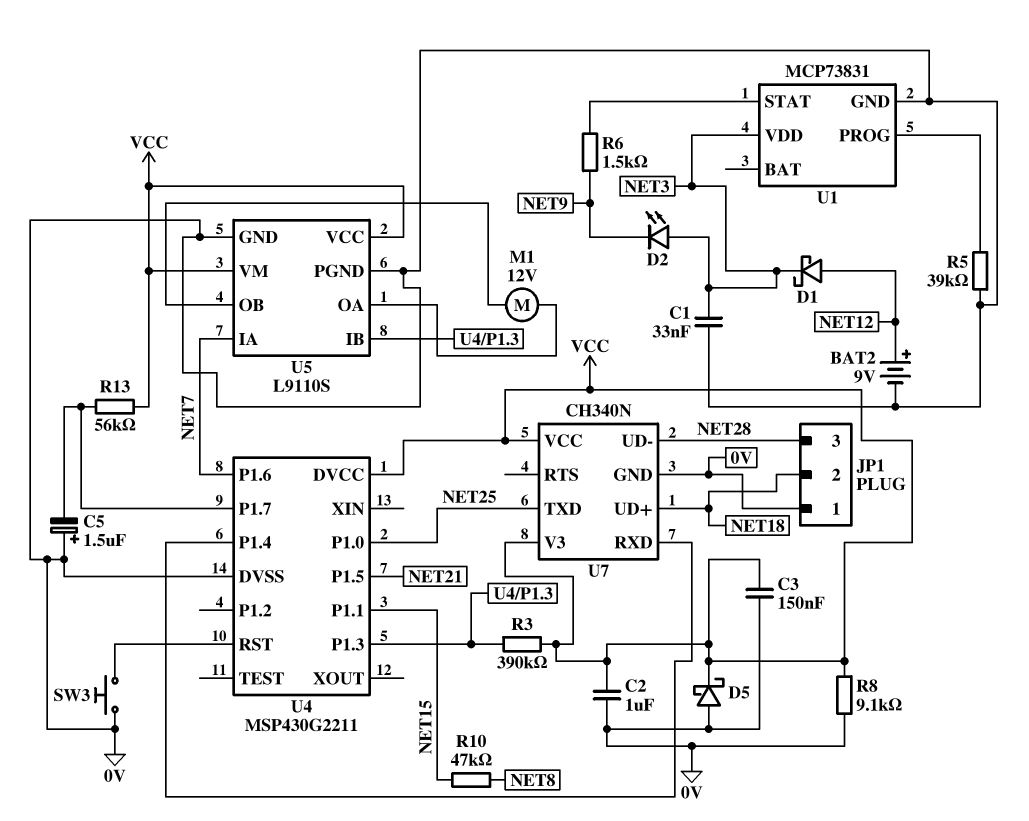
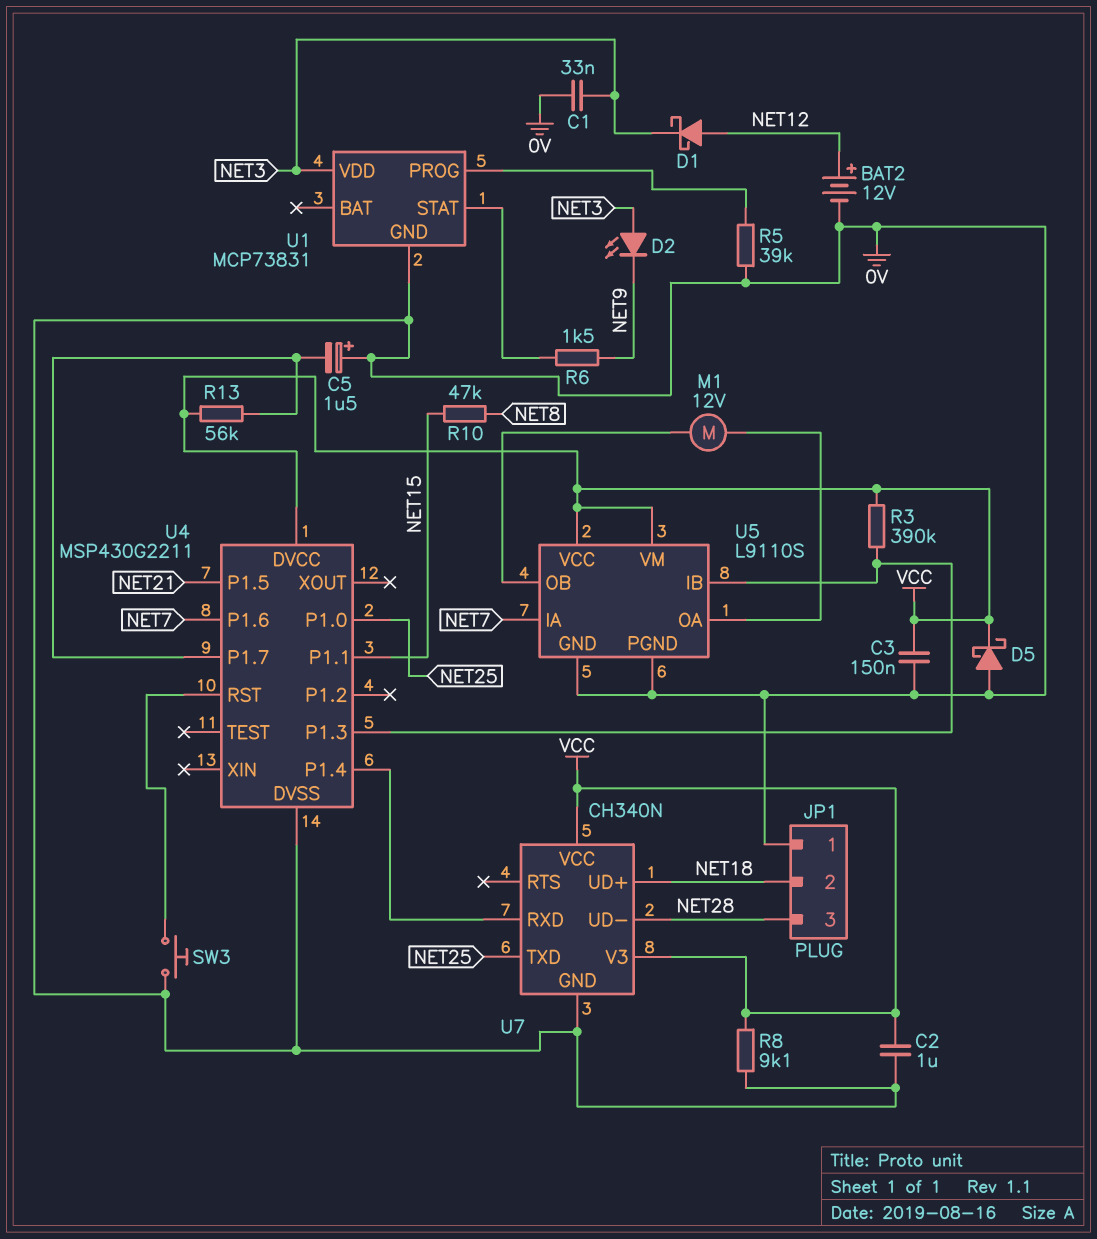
BAT2: 9V (plus NET12, minus 0V) -> 12V (plus NET12, minus 0V)

